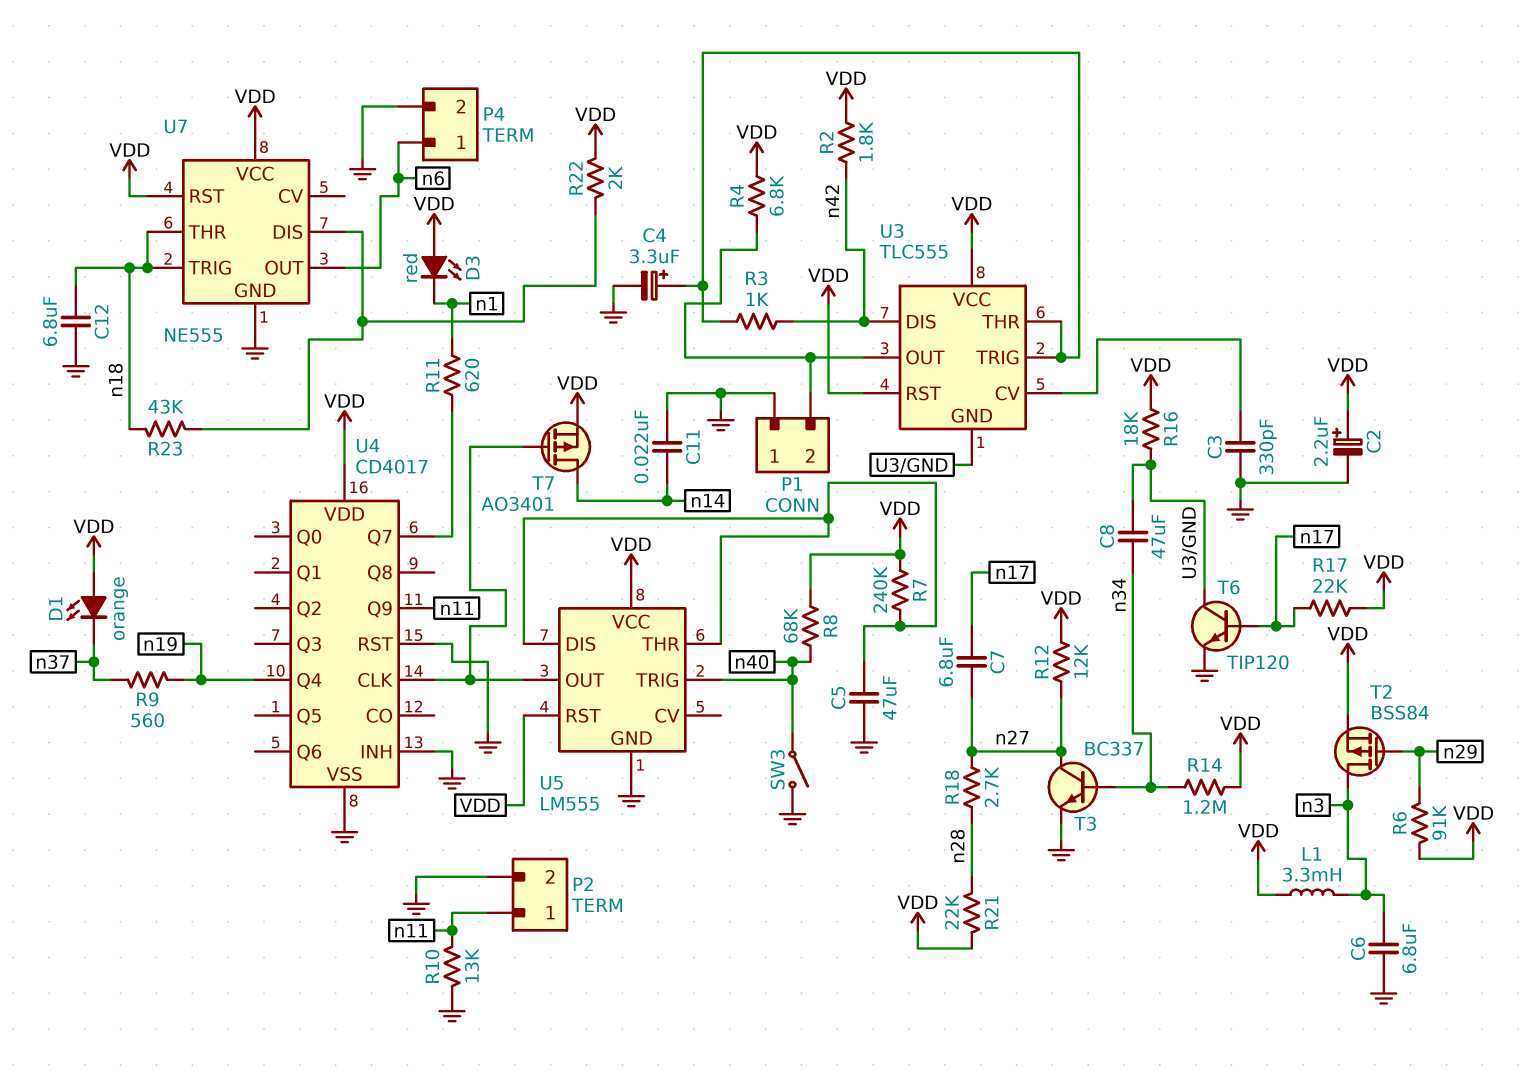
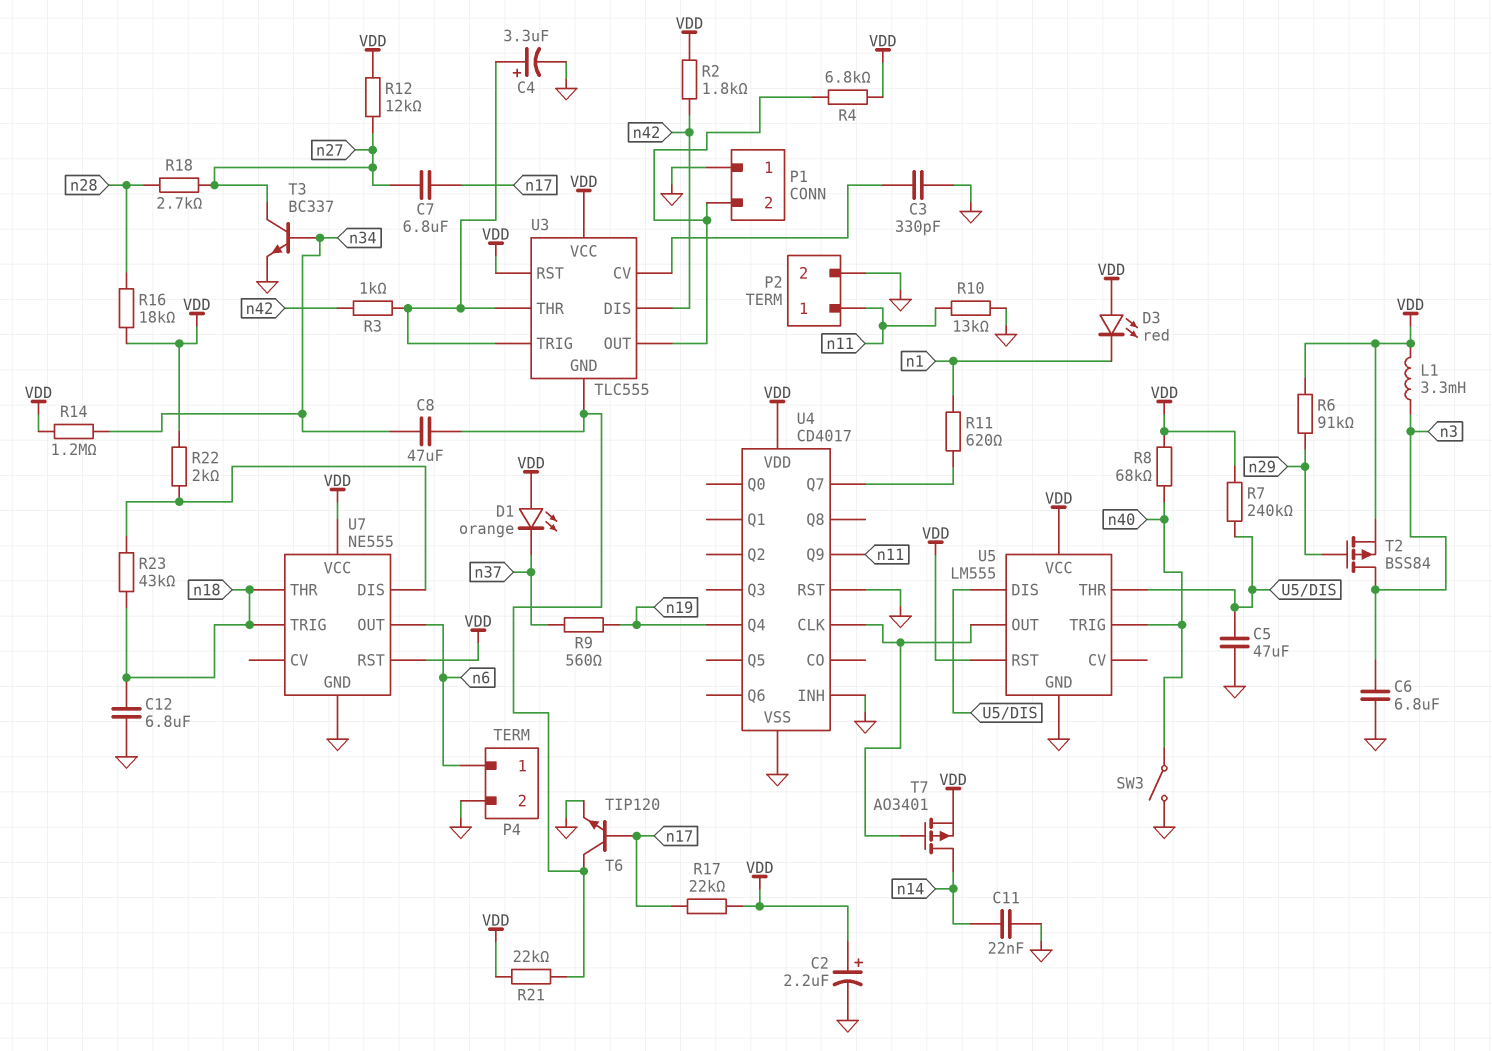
R16: 18k (U3/GND, VDD) -> 18k (VDD, n28)
R21: 22k (VDD, n28) -> 22k (U3/GND, VDD)

